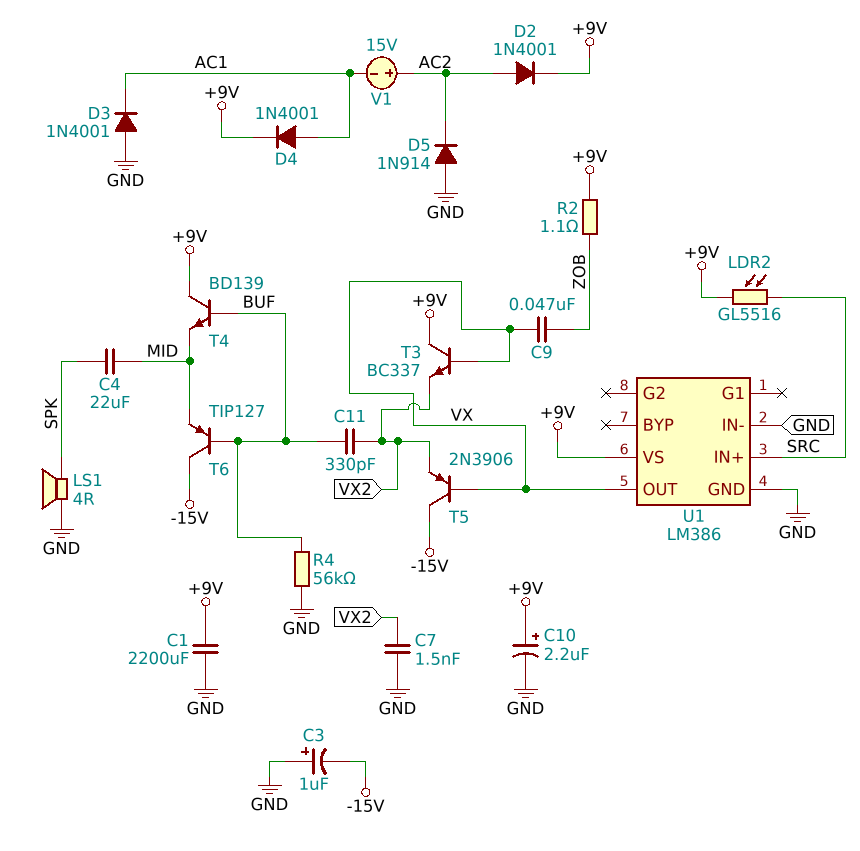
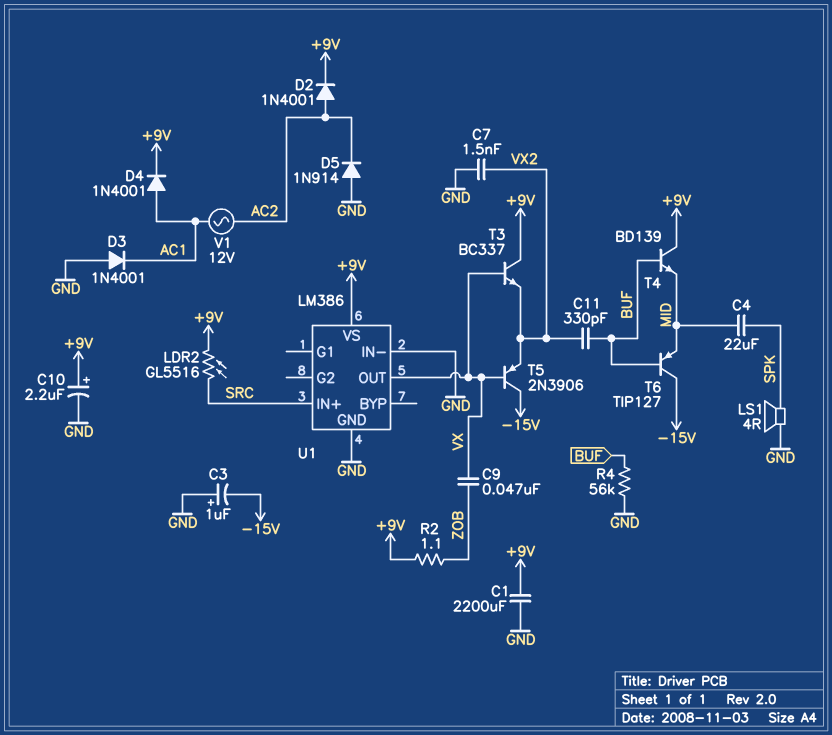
V1: 15V (plus AC2, minus AC1) -> AC 12V (AC1, AC2)

